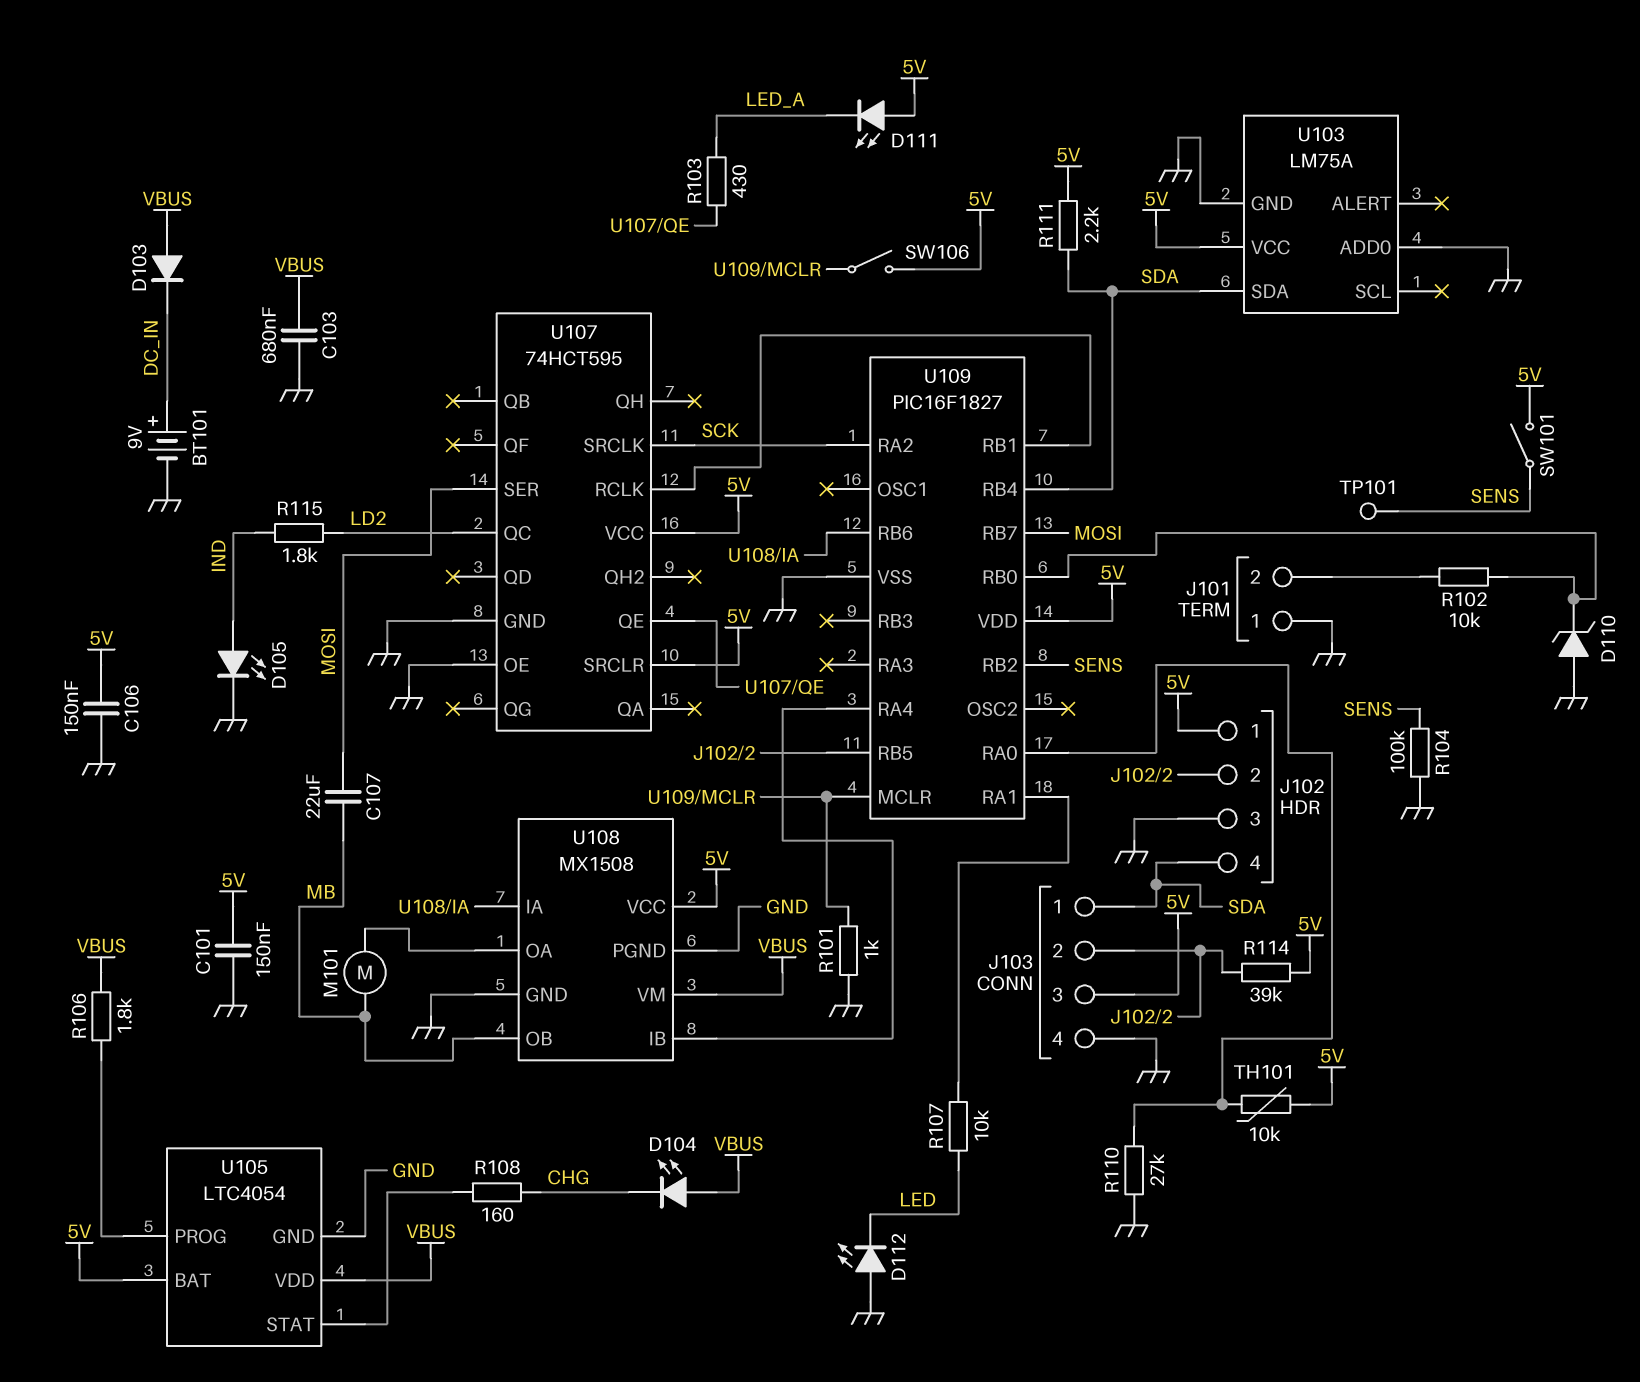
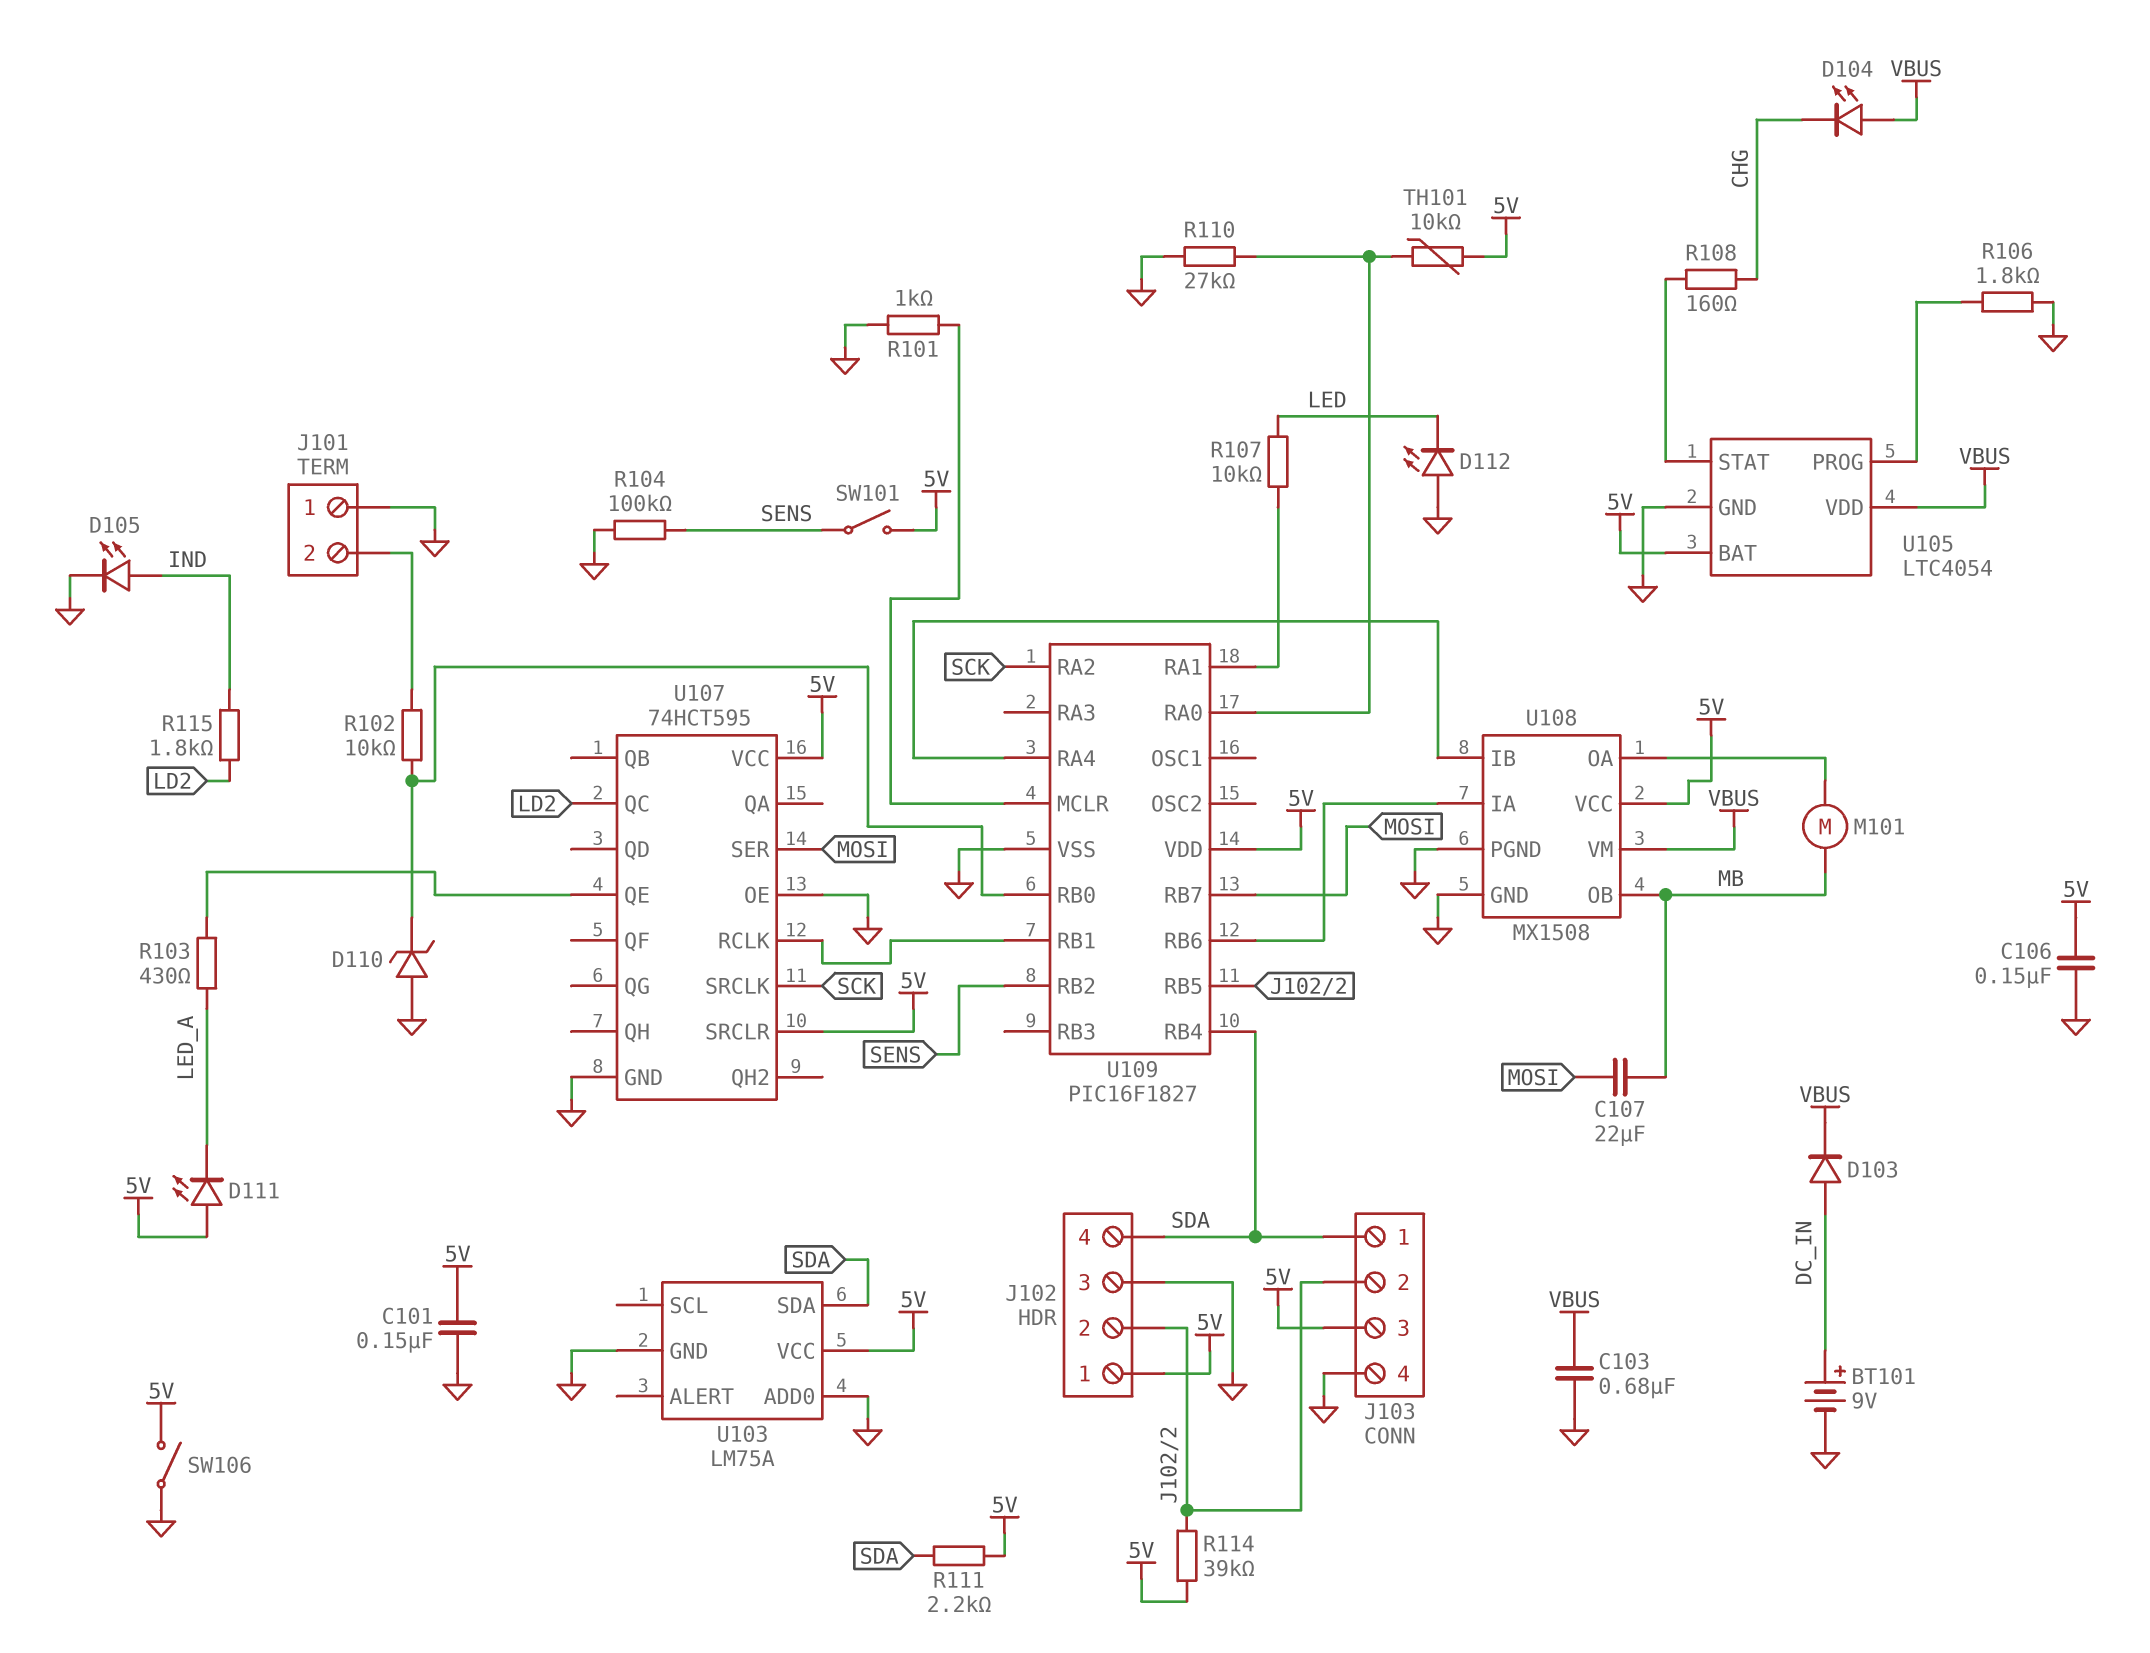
D103: diode (A VBUS, K DC_IN) -> diode (A DC_IN, K VBUS)
R106: 1.8k (U105/PROG, VBUS) -> 1.8k (GND, U105/PROG)
SW106: switch (5V, U109/MCLR) -> switch (5V, GND)
TP101: test point (SENS) -> none

